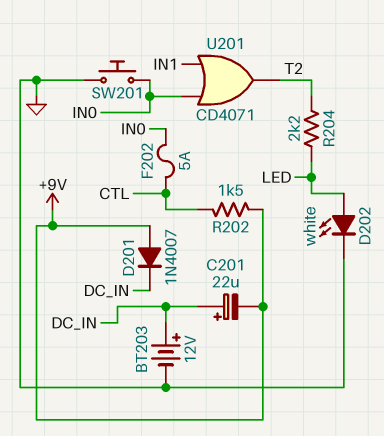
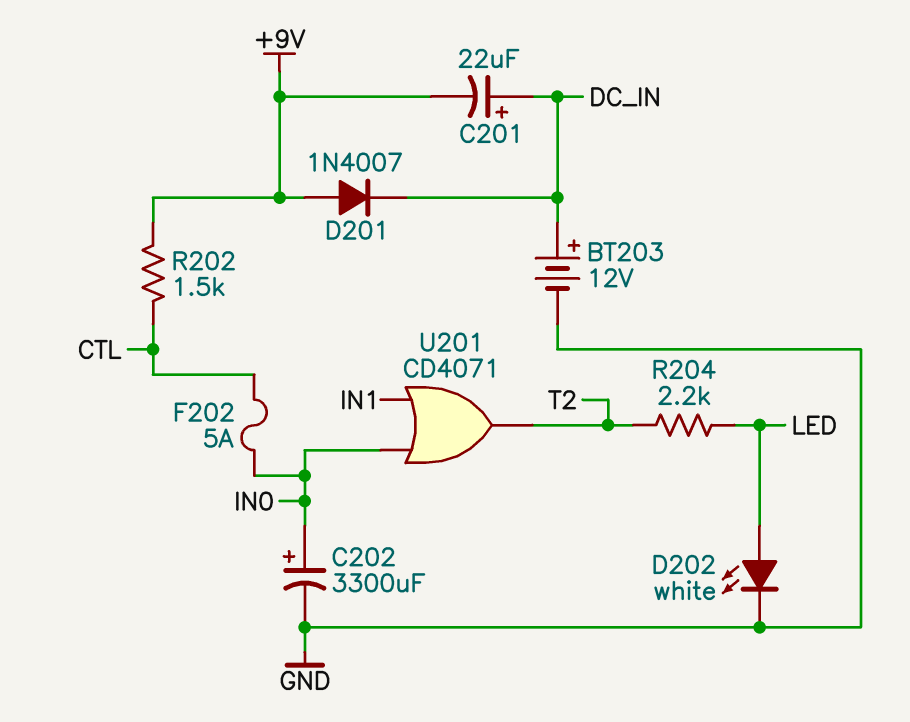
C202: none -> 3300uF (plus IN0, minus GND)
SW201: button (GND, IN0) -> none

